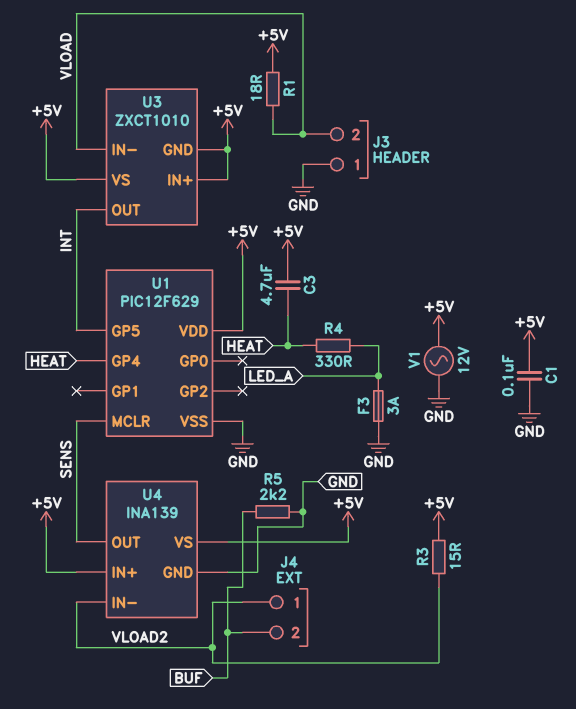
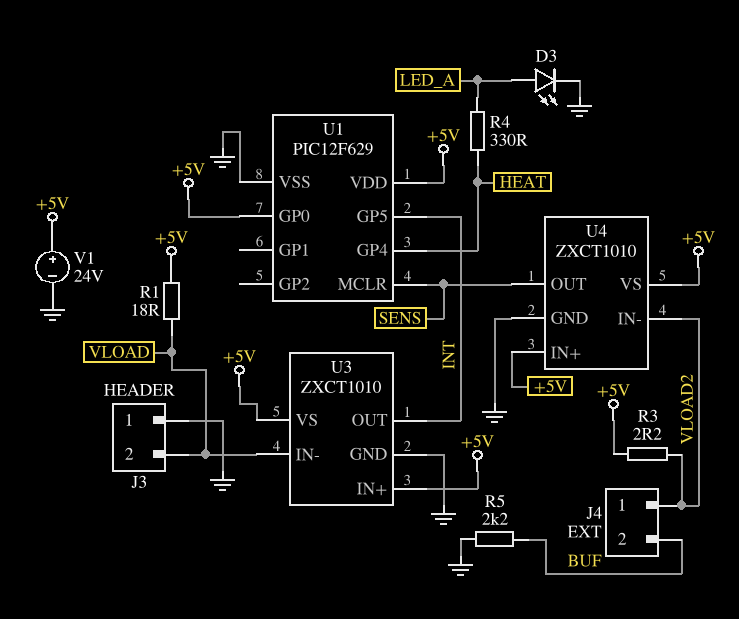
C1: 100nF (+5V, GND) -> none
C3: 4.7uF (+5V, HEAT) -> none
D3: none -> LED (A LED_A, K GND)
F3: 3A (GND, LED_A) -> none
R3: 15 (+5V, VLOAD2) -> 2.2 (+5V, VLOAD2)
U1 pin GP0: none -> +5V
U3 pin GND: +5V -> GND
U4: INA139 -> ZXCT1010
V1: AC 12V (+5V, GND) -> 24V (plus +5V, minus GND)

